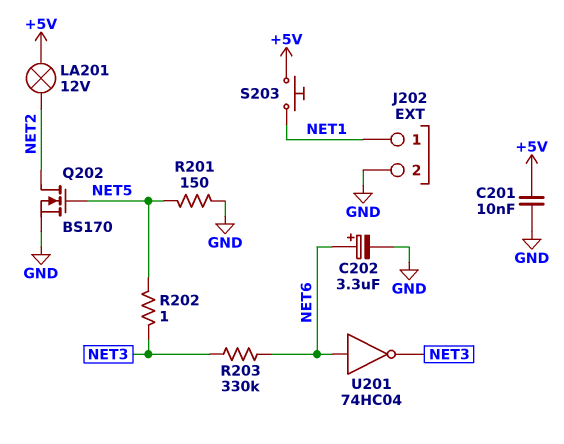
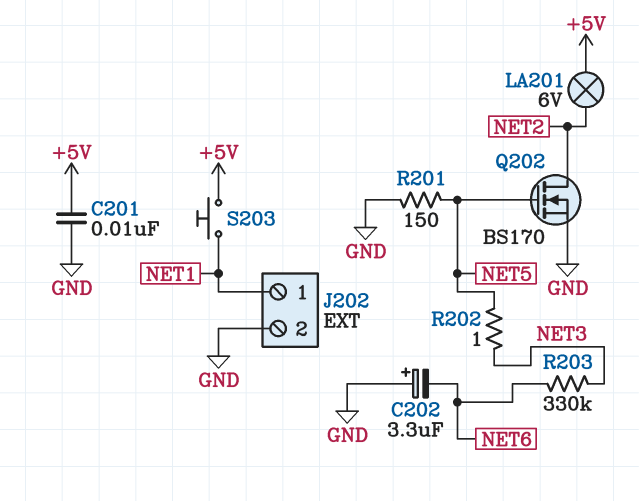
C202: 3.3uF (plus NET6, minus GND) -> 3.3uF (plus GND, minus NET6)
LA201: lamp 12V (+5V, NET2) -> lamp 6V (+5V, NET2)
U201: NOT 74HC04 (in NET6, out NET3) -> none

